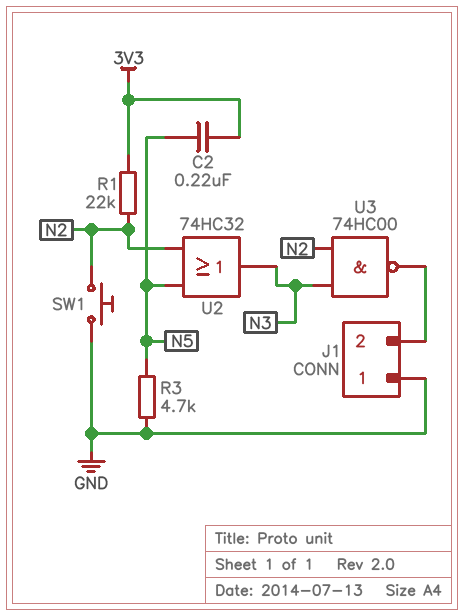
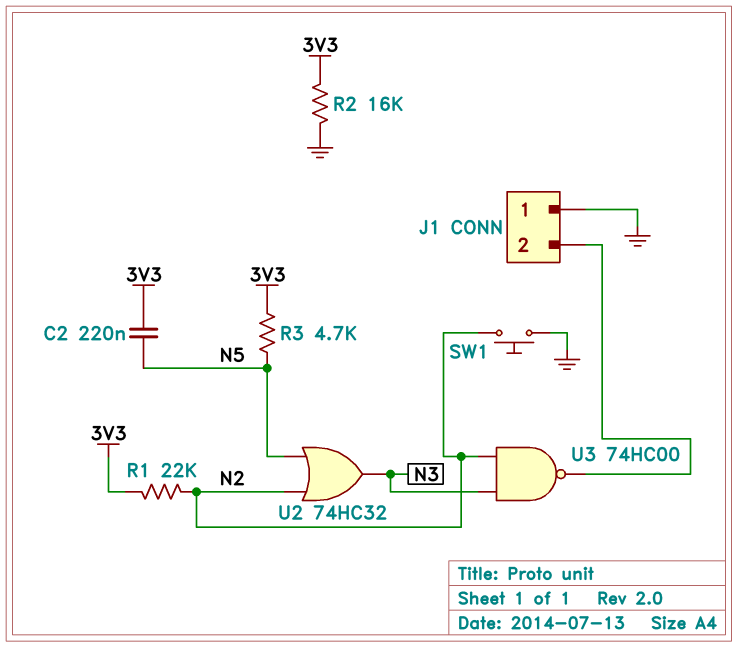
R2: none -> 16k (3V3, GND)
R3: 4.7k (GND, N5) -> 4.7k (3V3, N5)

